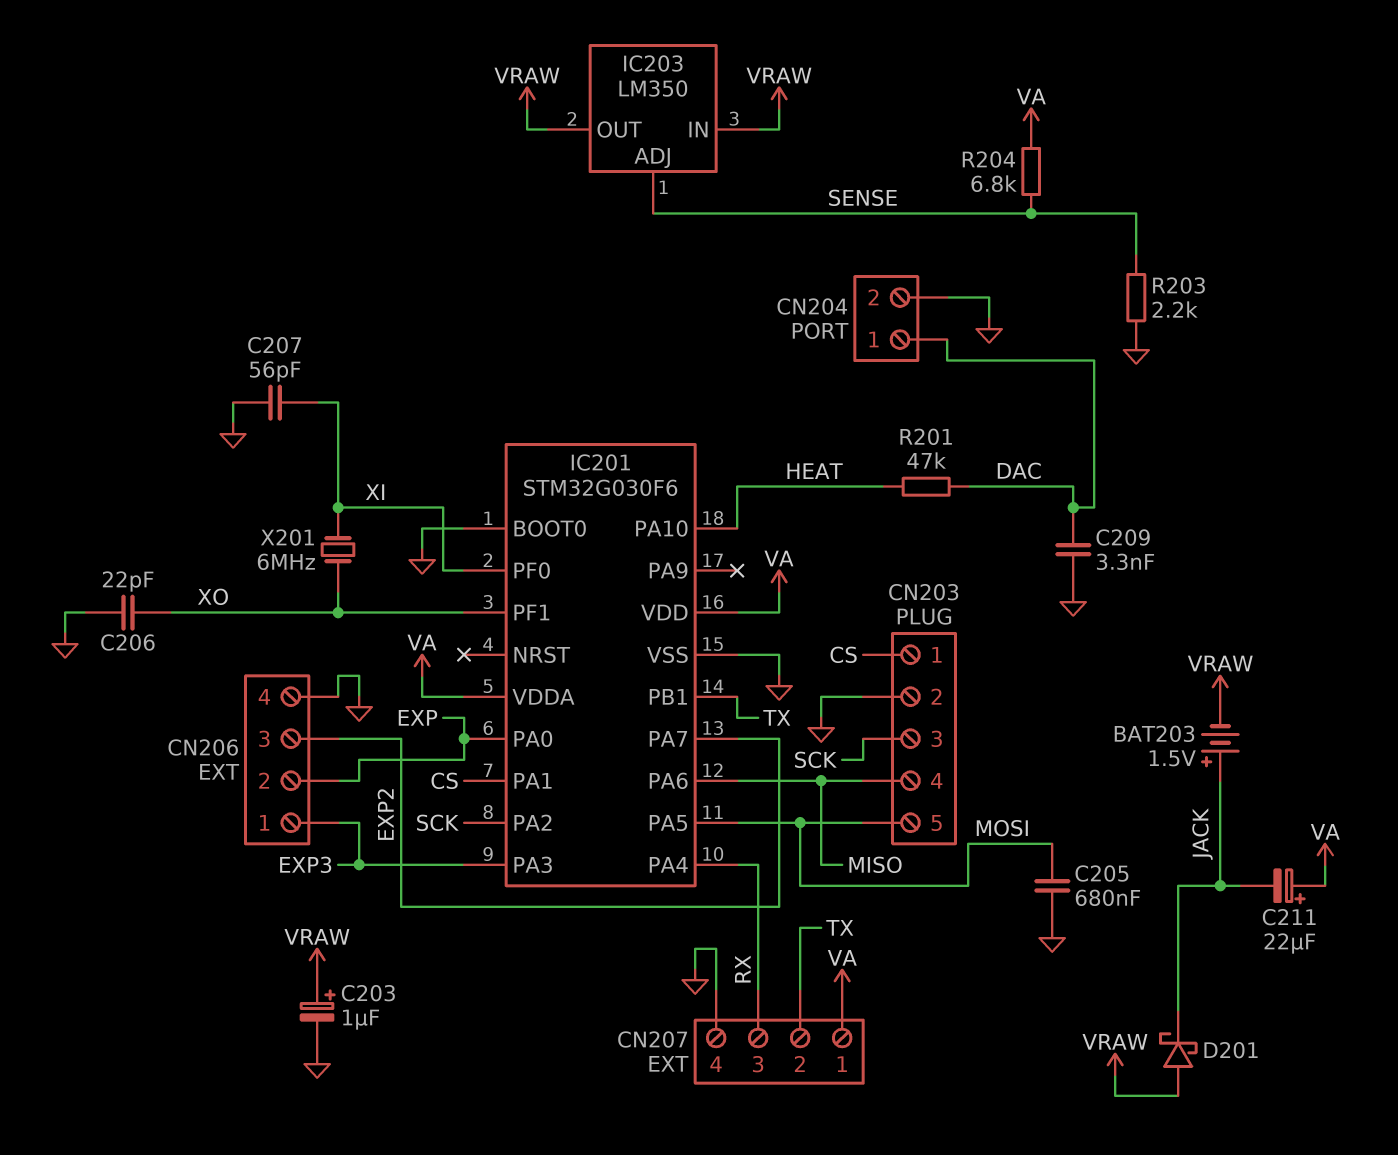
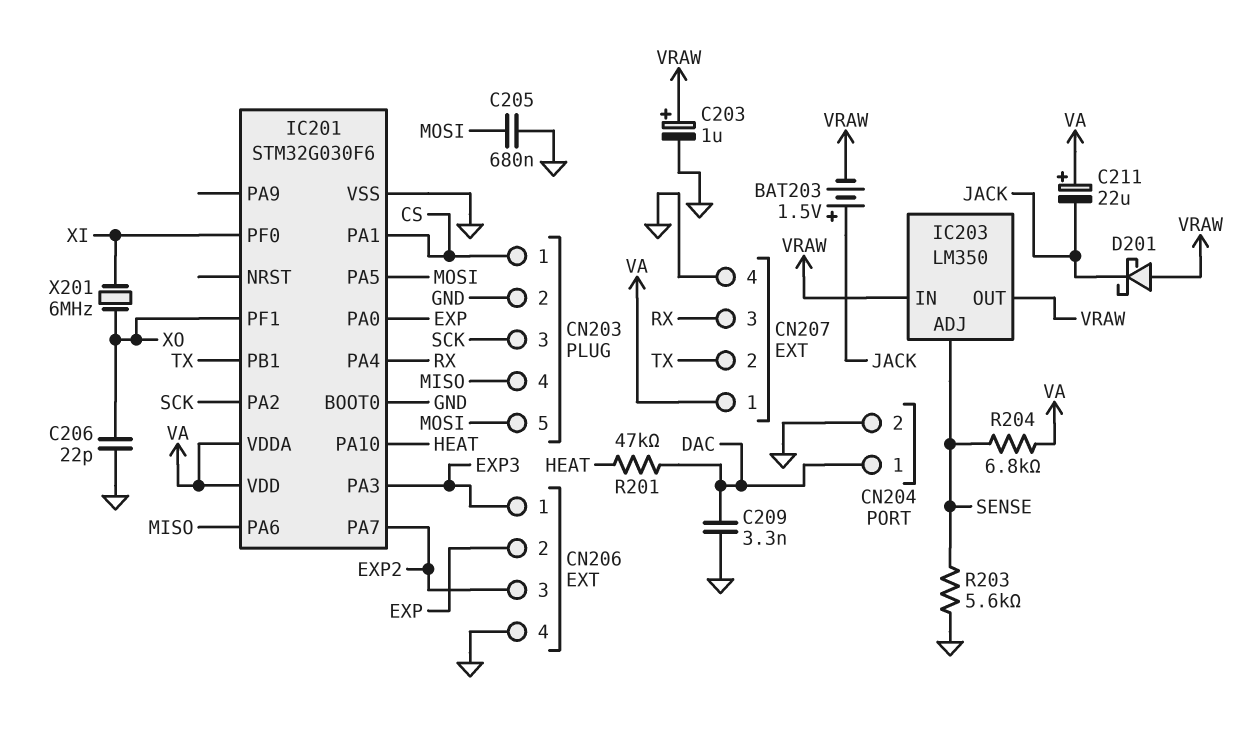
C207: 56pF (GND, XI) -> none
R203: 2.2k (GND, SENSE) -> 5.6k (GND, SENSE)

